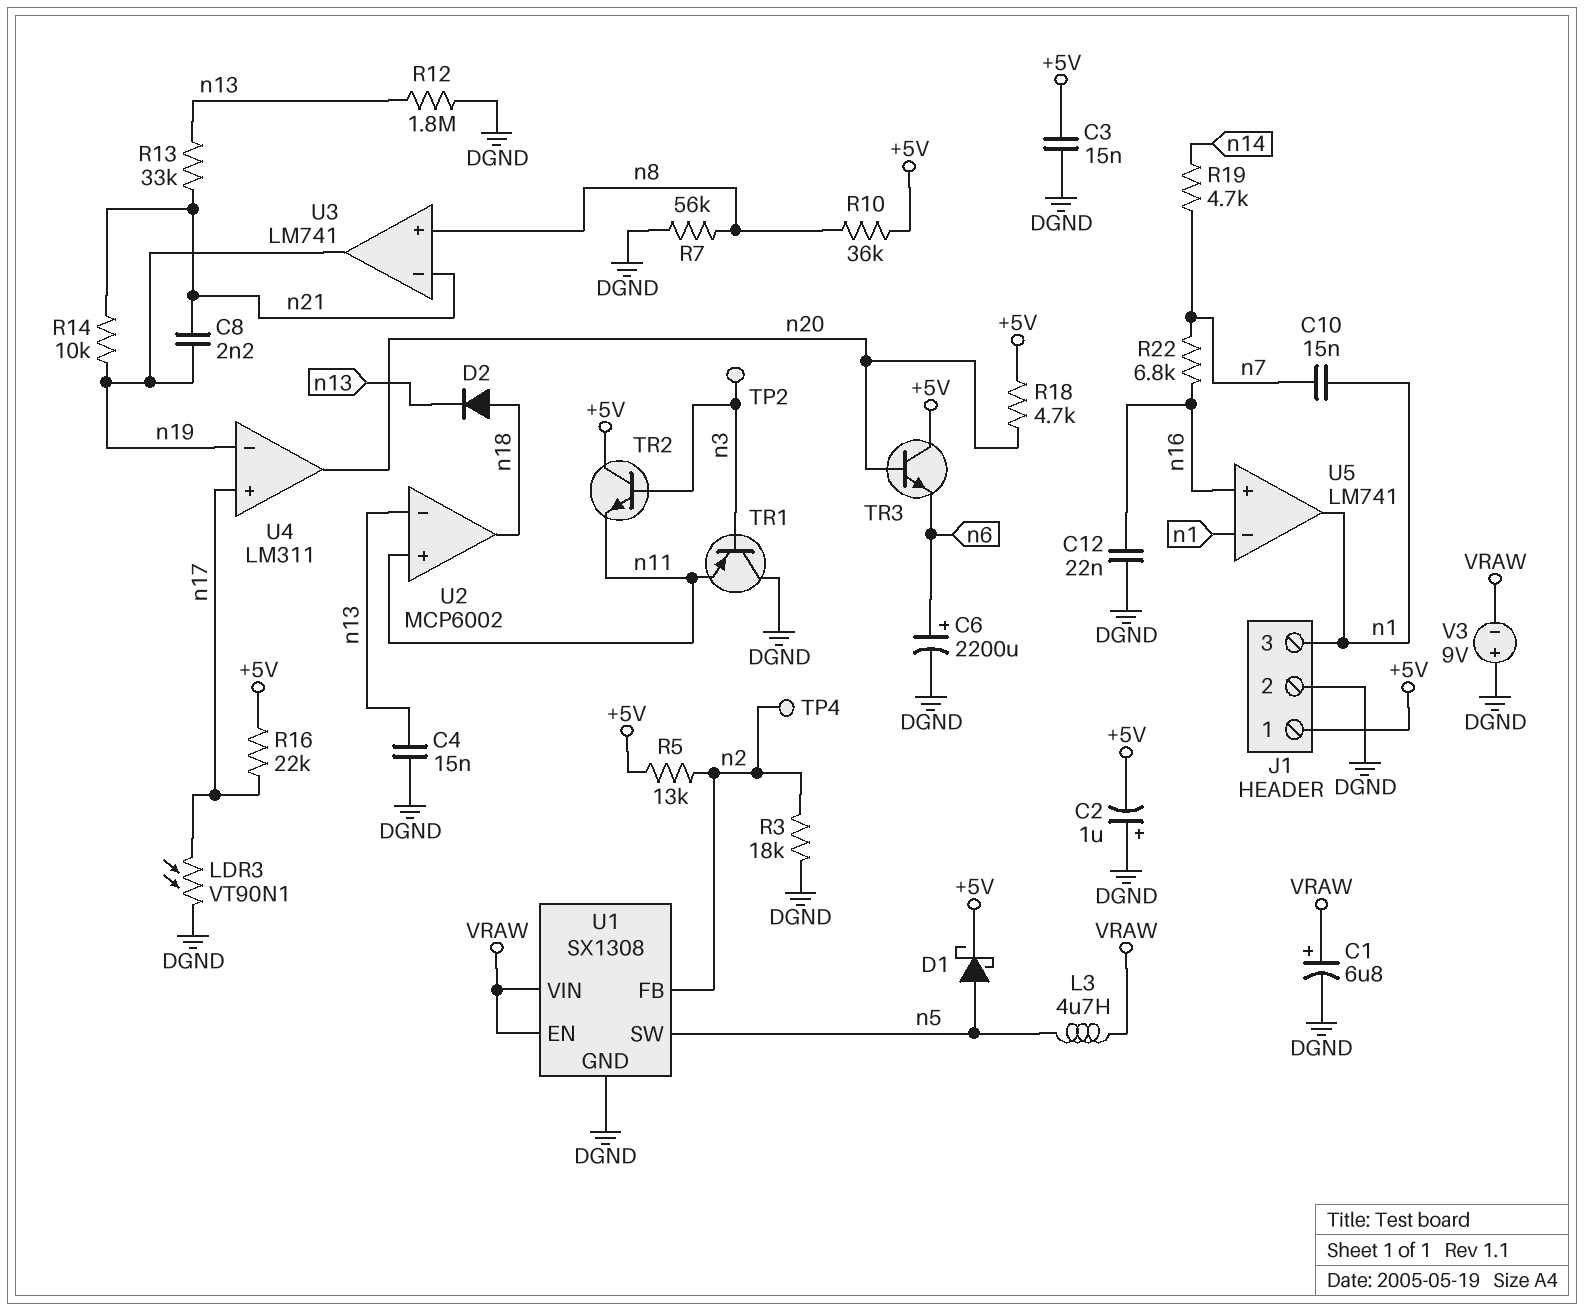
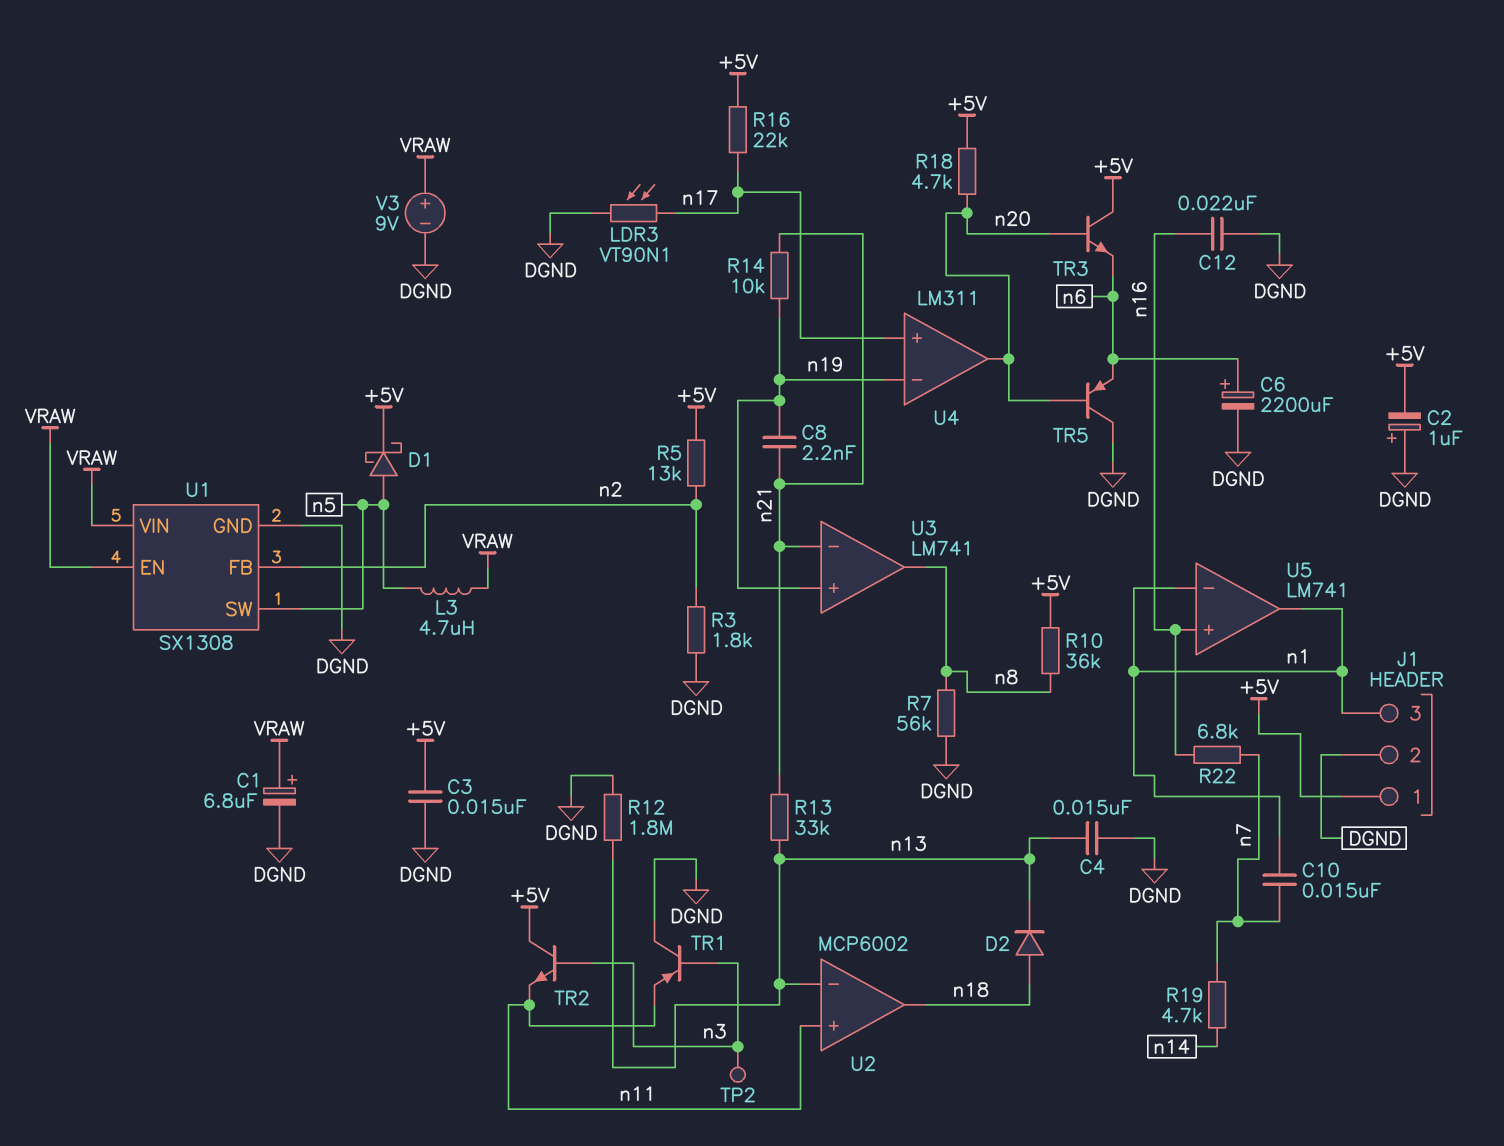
R3: 18k (DGND, n2) -> 1.8k (DGND, n2)
TP4: test point (n2) -> none
TR5: none -> PNP (B n20, C DGND, E n6)
U3 pin in+: n8 -> n19
U3 pin out: n19 -> n8
V3: 9V (plus DGND, minus VRAW) -> 9V (plus VRAW, minus DGND)

